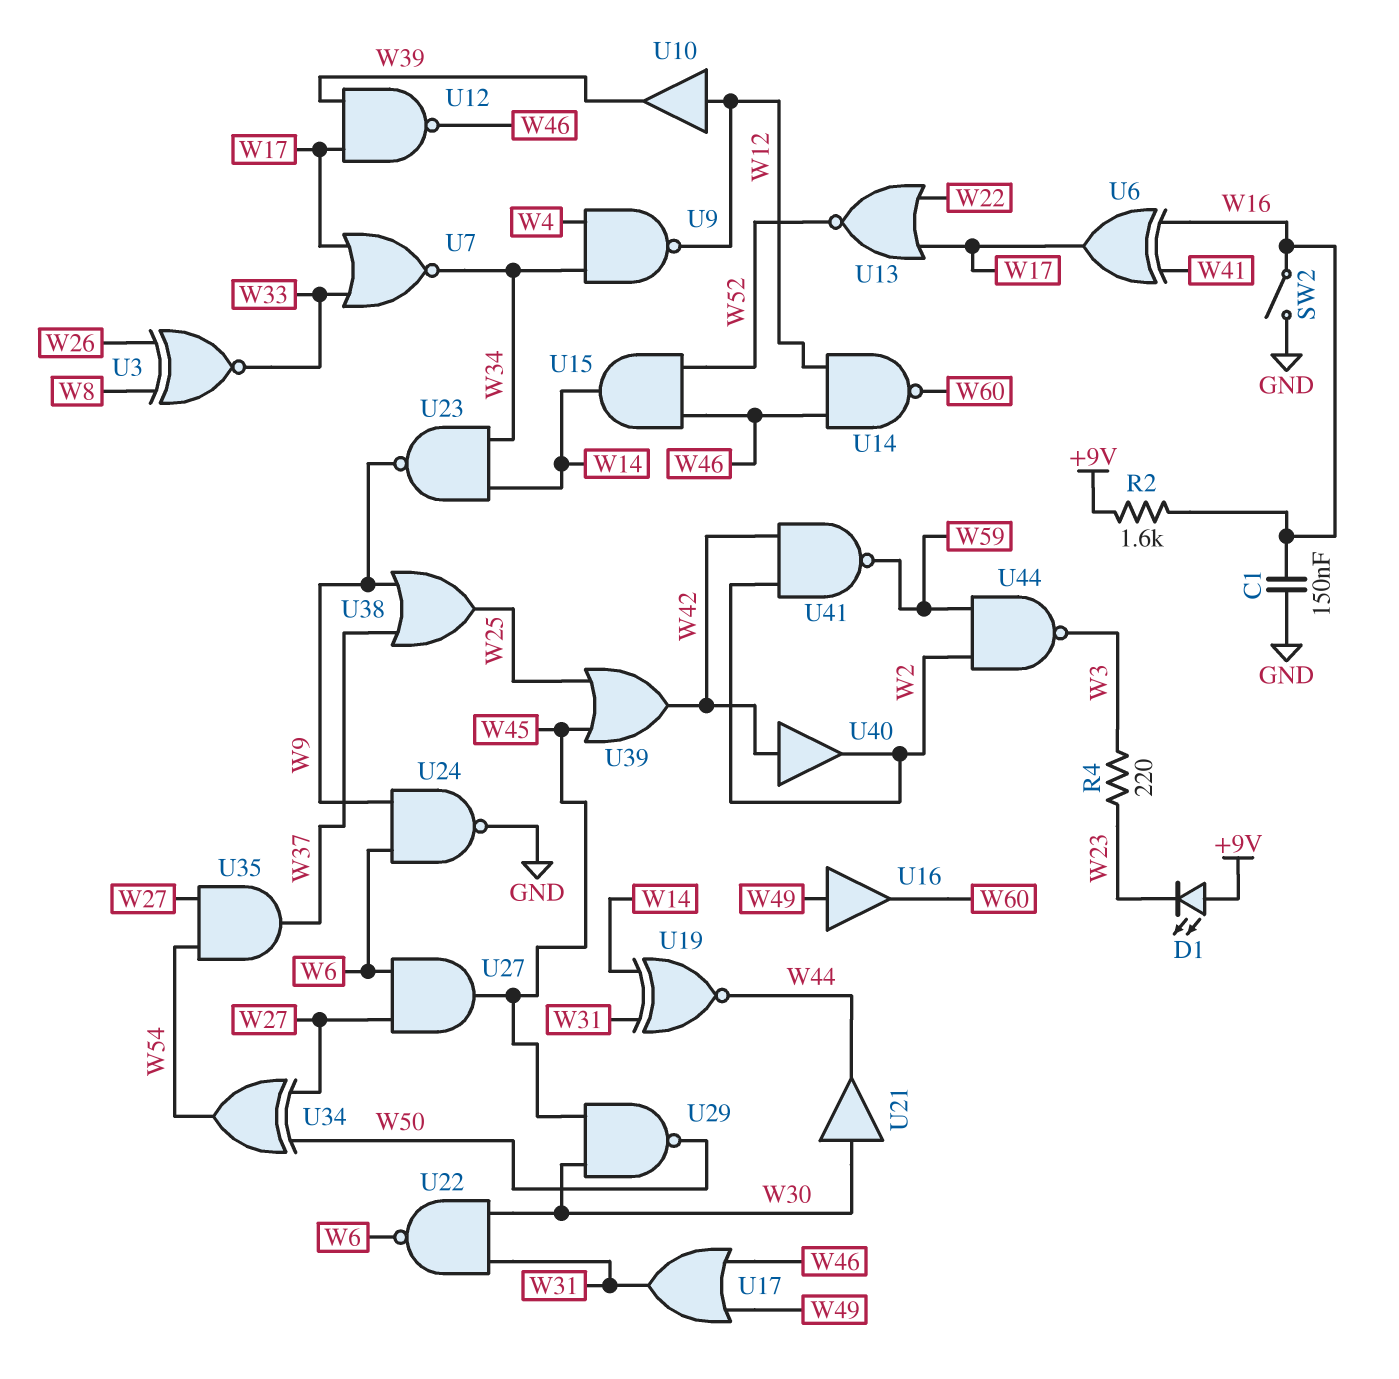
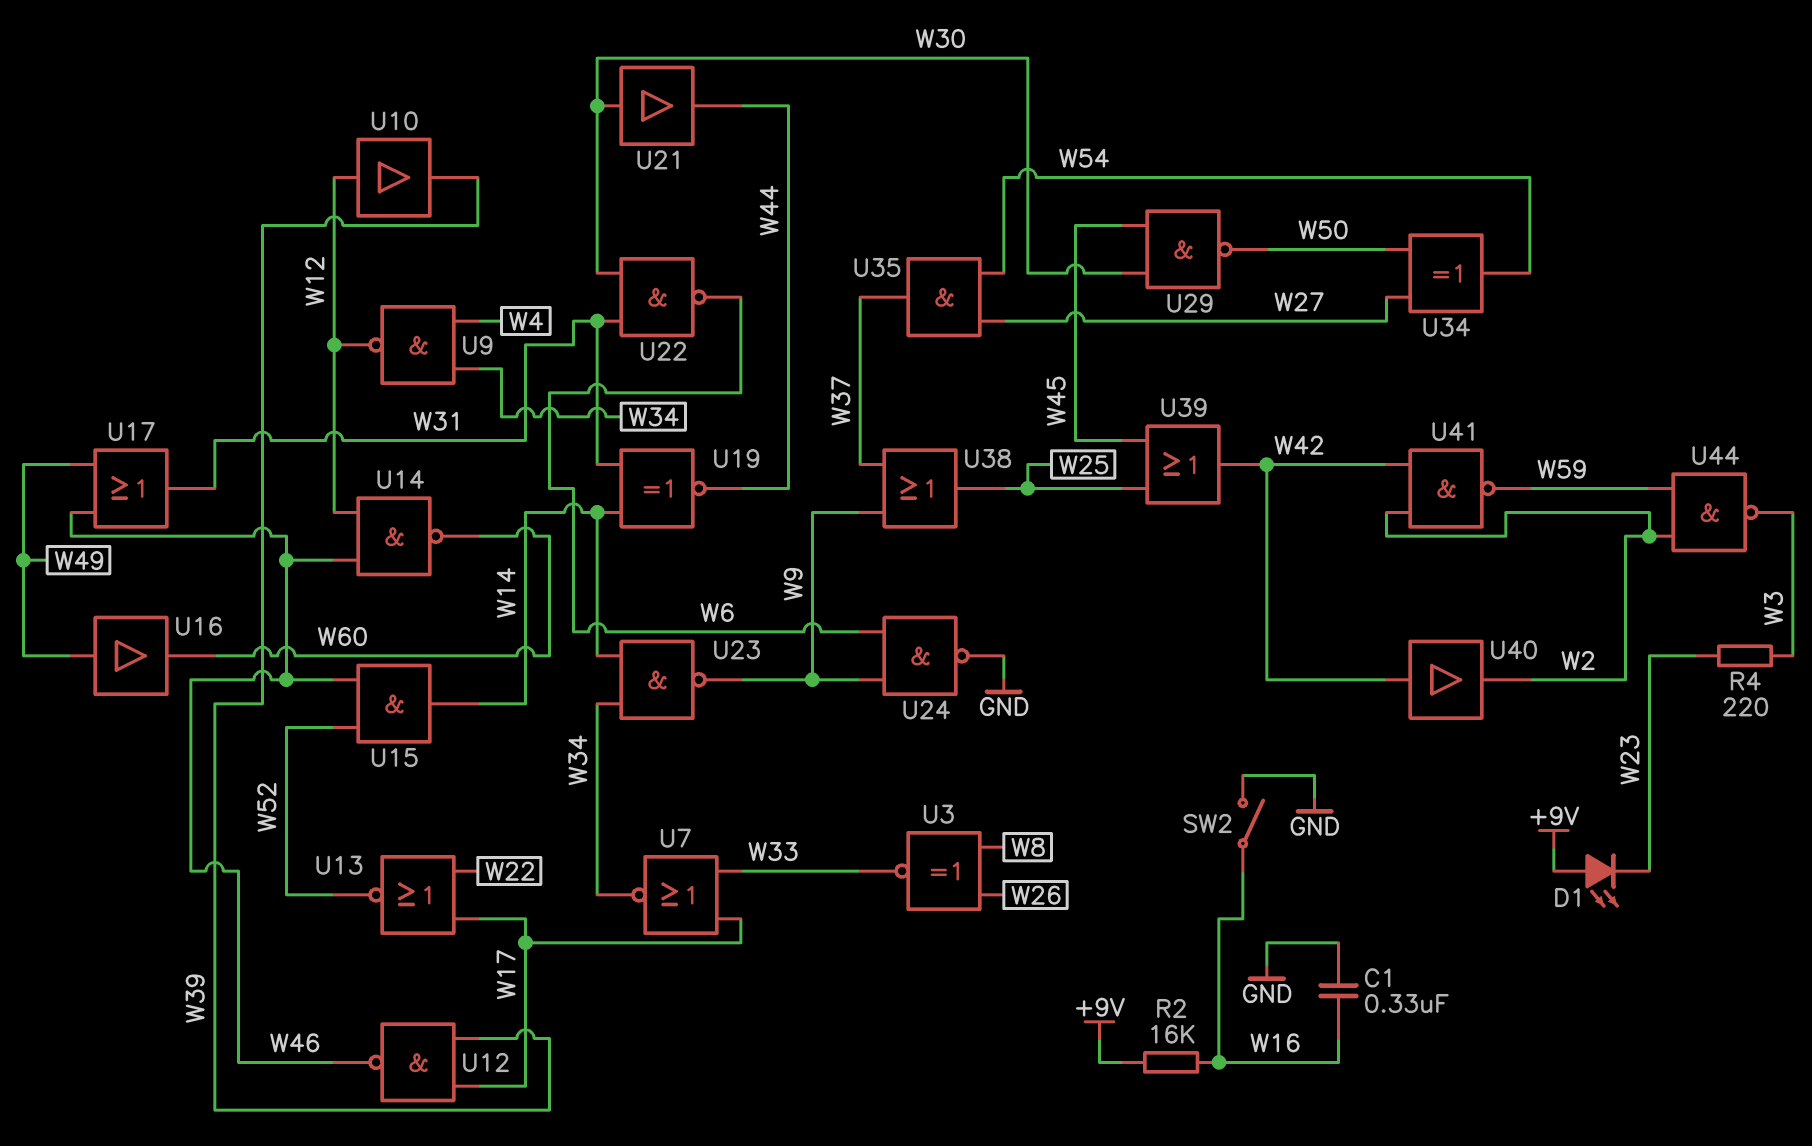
C1: 150nF (GND, W16) -> 330nF (GND, W16)
R2: 1.6k (+9V, W16) -> 16k (+9V, W16)
U6: XOR (in W16, in W41, out W17) -> none
U27: AND (in W6, in W27, out W45) -> none

